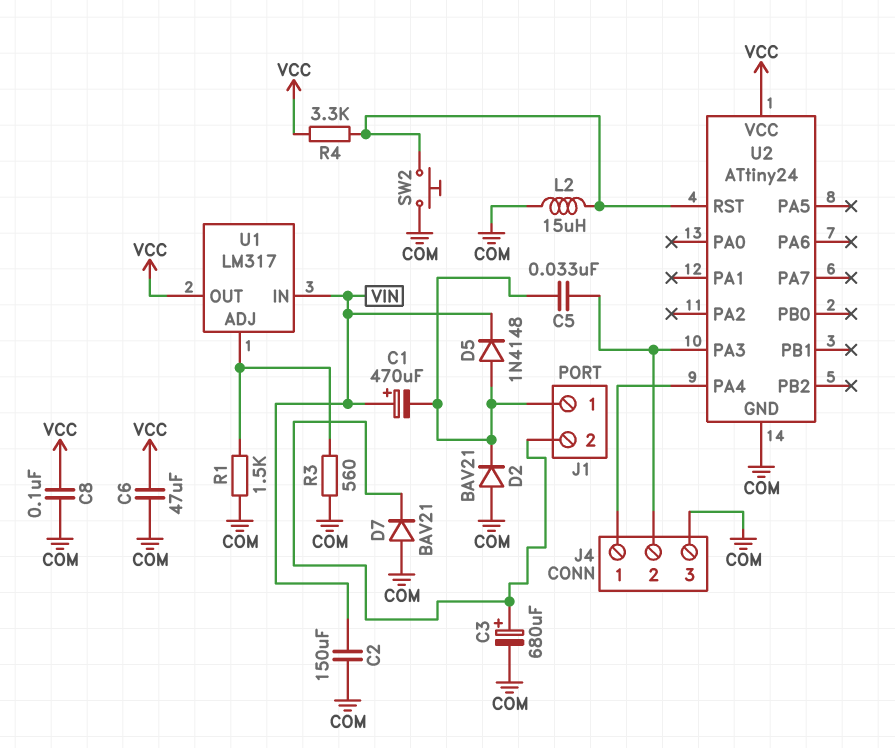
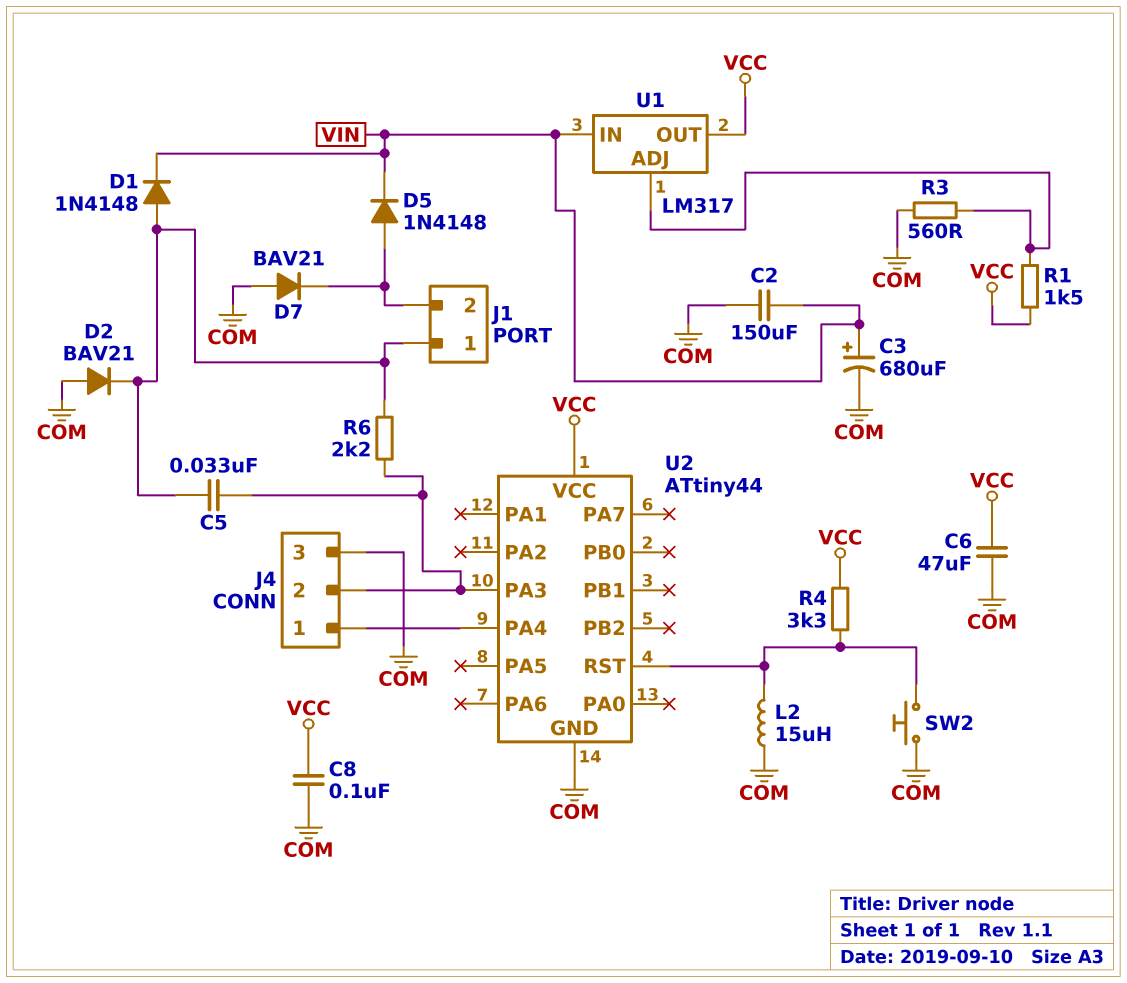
C1: 470uF (plus VIN, minus J1/1) -> none
C3: 680uF (plus J1/2, minus COM) -> 680uF (plus VIN, minus COM)
D1: none -> diode 1N4148 (A J1/1, K VIN)
D5: diode 1N4148 (A J1/1, K VIN) -> diode 1N4148 (A J1/2, K VIN)
R1: 1.5k (COM, U1/ADJ) -> 1.5k (U1/ADJ, VCC)
R6: none -> 2.2k (J1/1, J4/2)
U2: ATtiny24 -> ATtiny44

